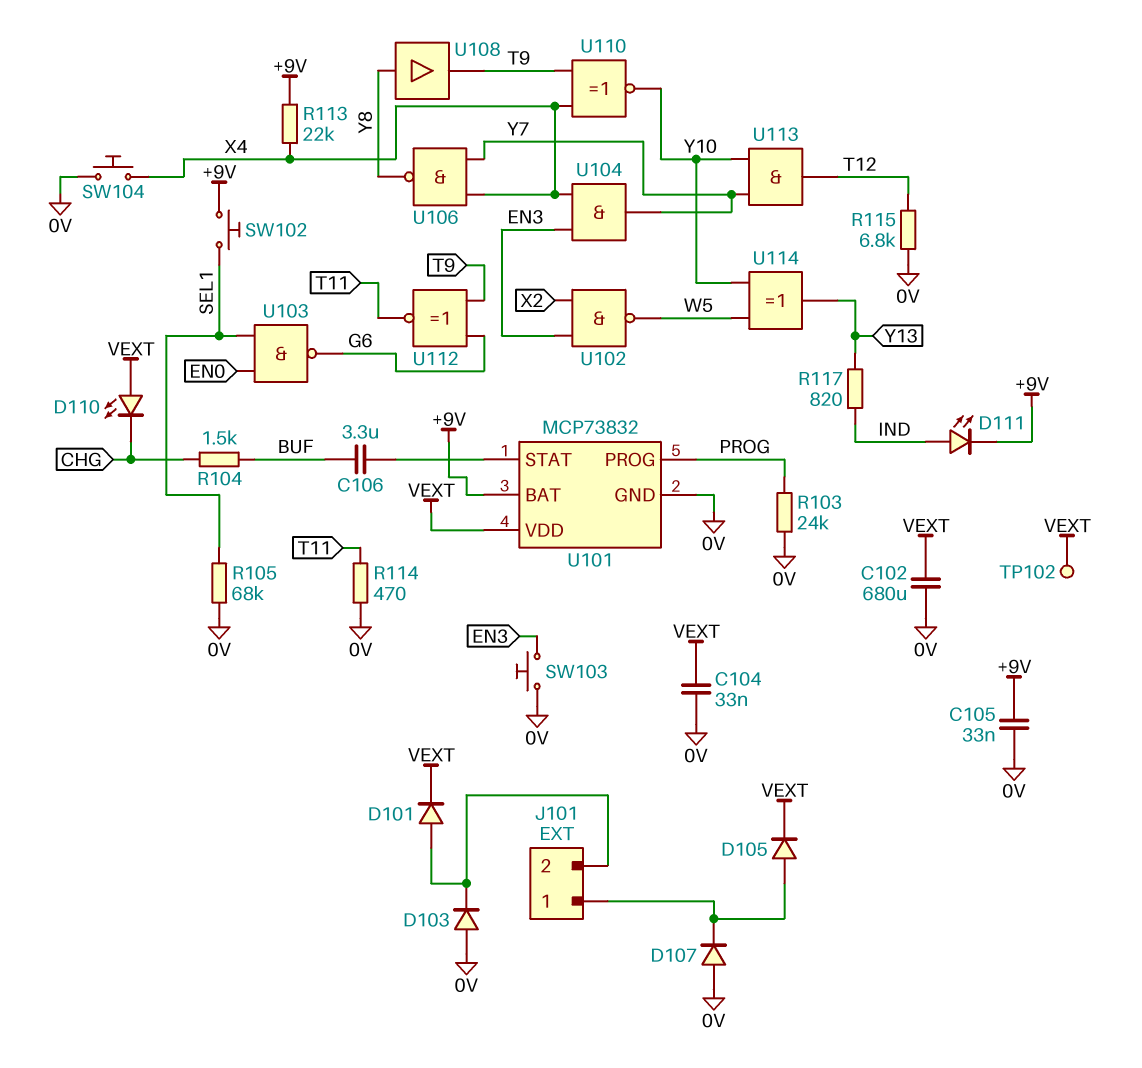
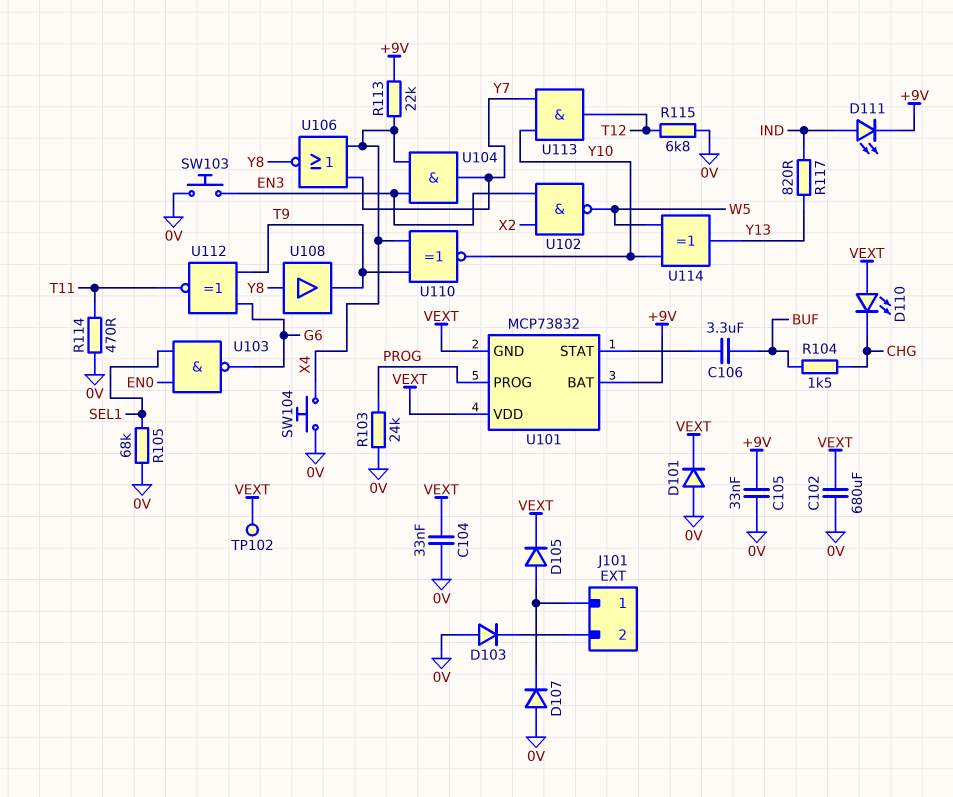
D101: diode (A J101/2, K VEXT) -> diode (A 0V, K VEXT)
SW102: button (+9V, SEL1) -> none
U101 pin GND: 0V -> VEXT
U106: NAND (in X4, in Y7, out Y8) -> NOR (in X4, in Y7, out Y8)

